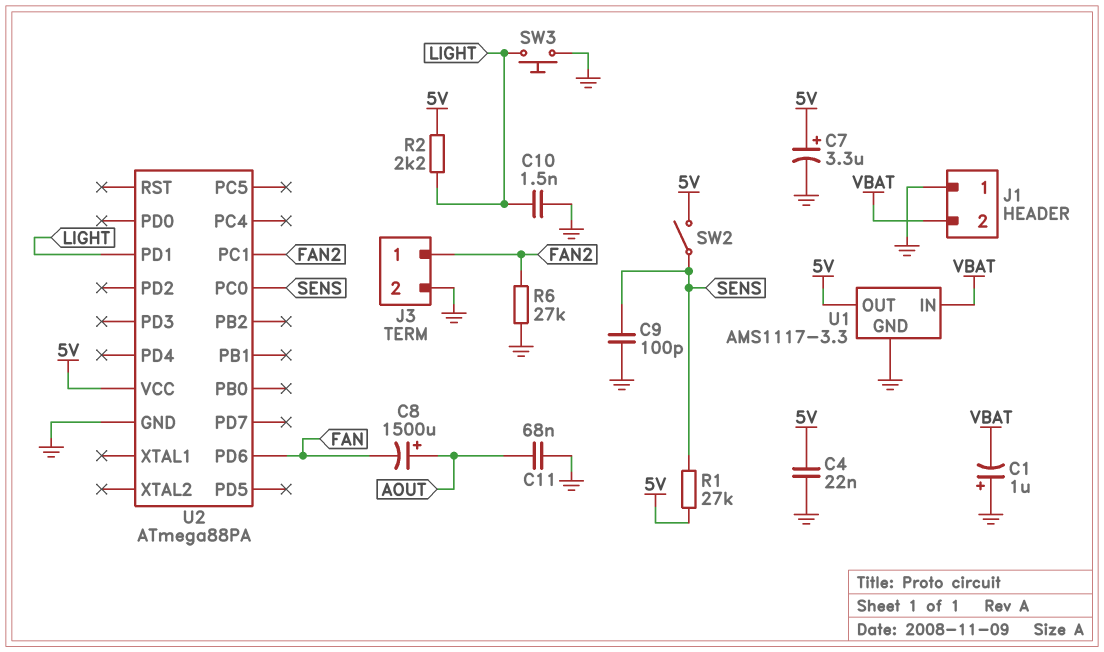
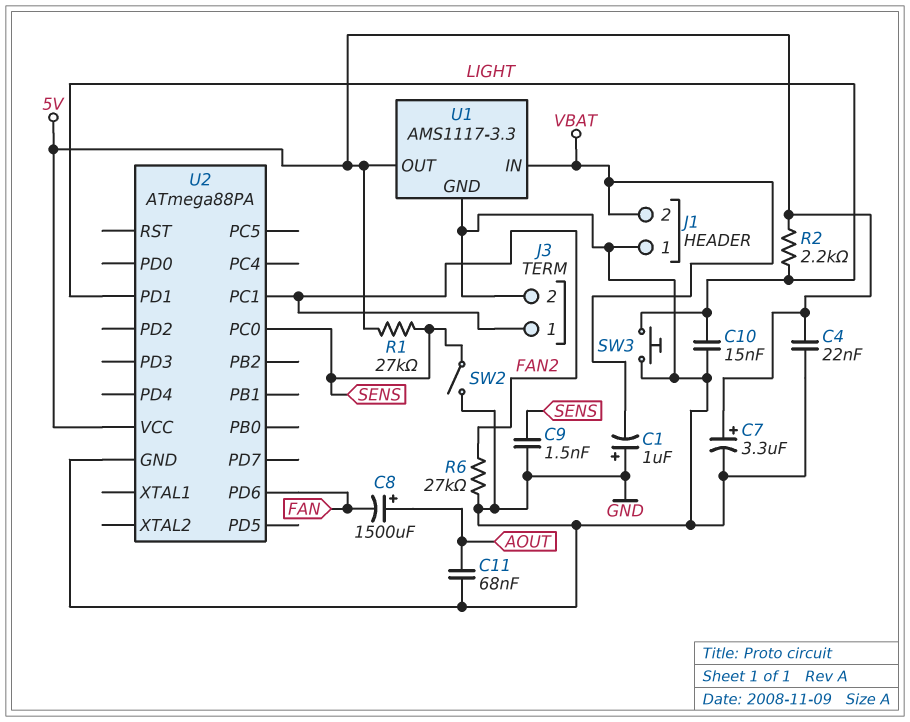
C9: 100pF (GND, SENS) -> 1.5nF (GND, SENS)
C10: 1.5nF (GND, LIGHT) -> 15nF (GND, LIGHT)
SW2: switch (5V, SENS) -> switch (GND, SENS)

